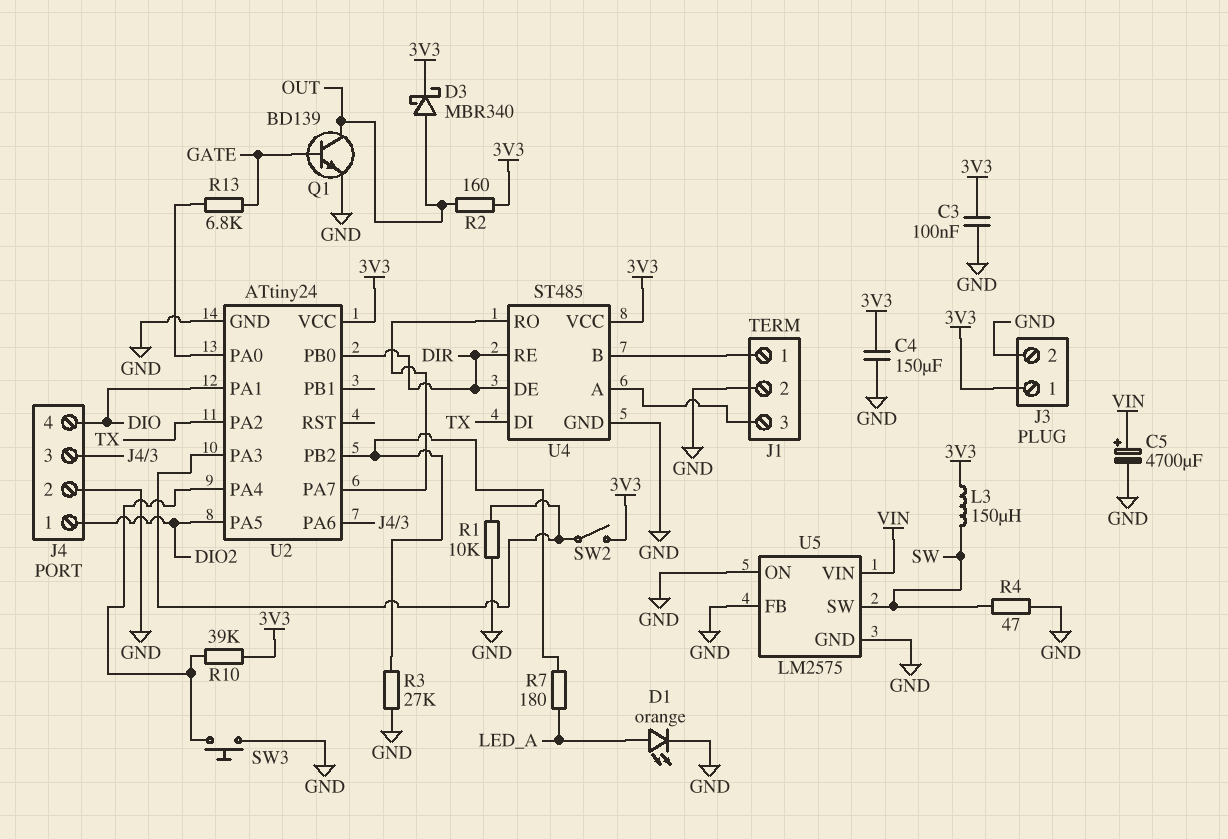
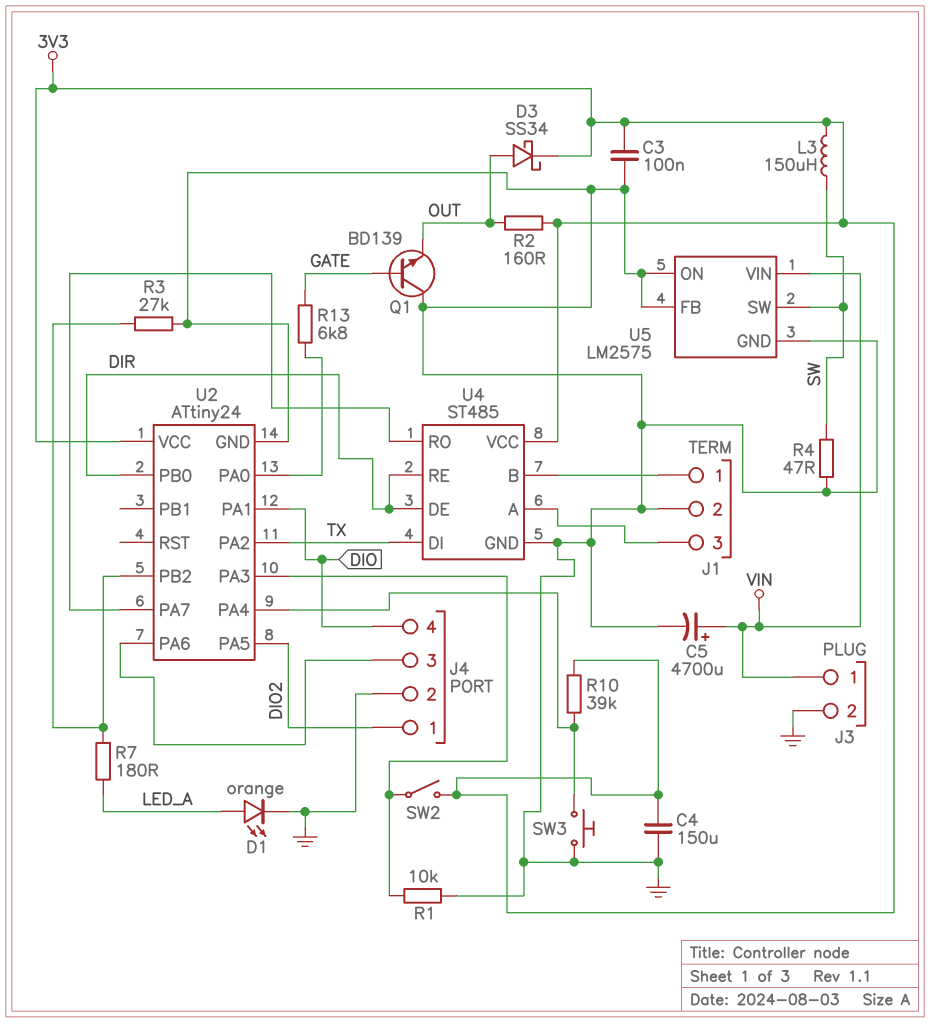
D3: schottky MBR340 (A OUT, K 3V3) -> schottky SS34 (A OUT, K 3V3)
J3 pin 1: 3V3 -> VIN
Q1: NPN BD139 (B GATE, C OUT, E GND) -> NPN BD139 (B GATE, C GND, E OUT)

